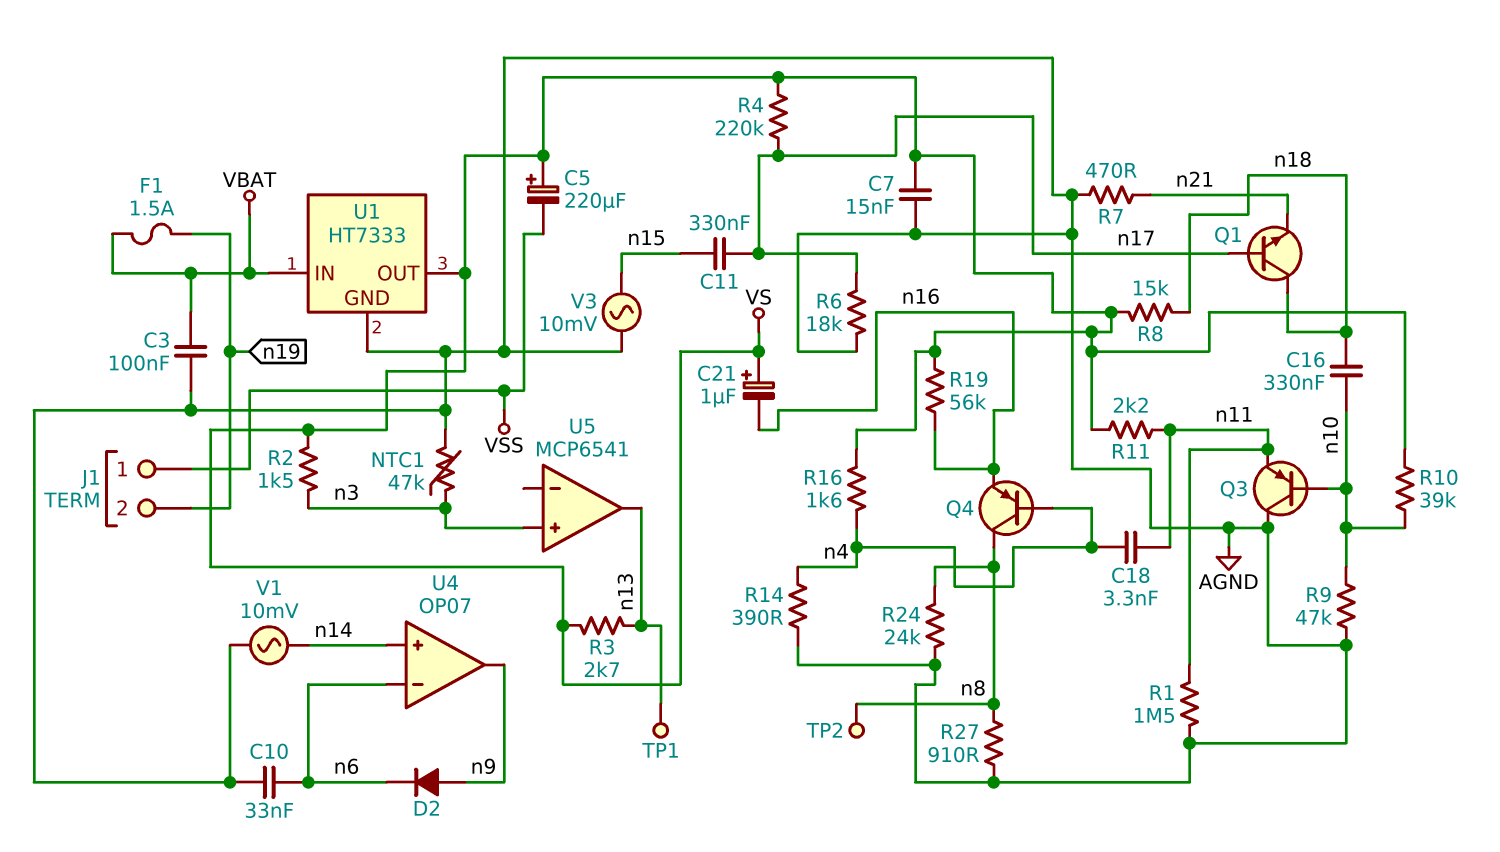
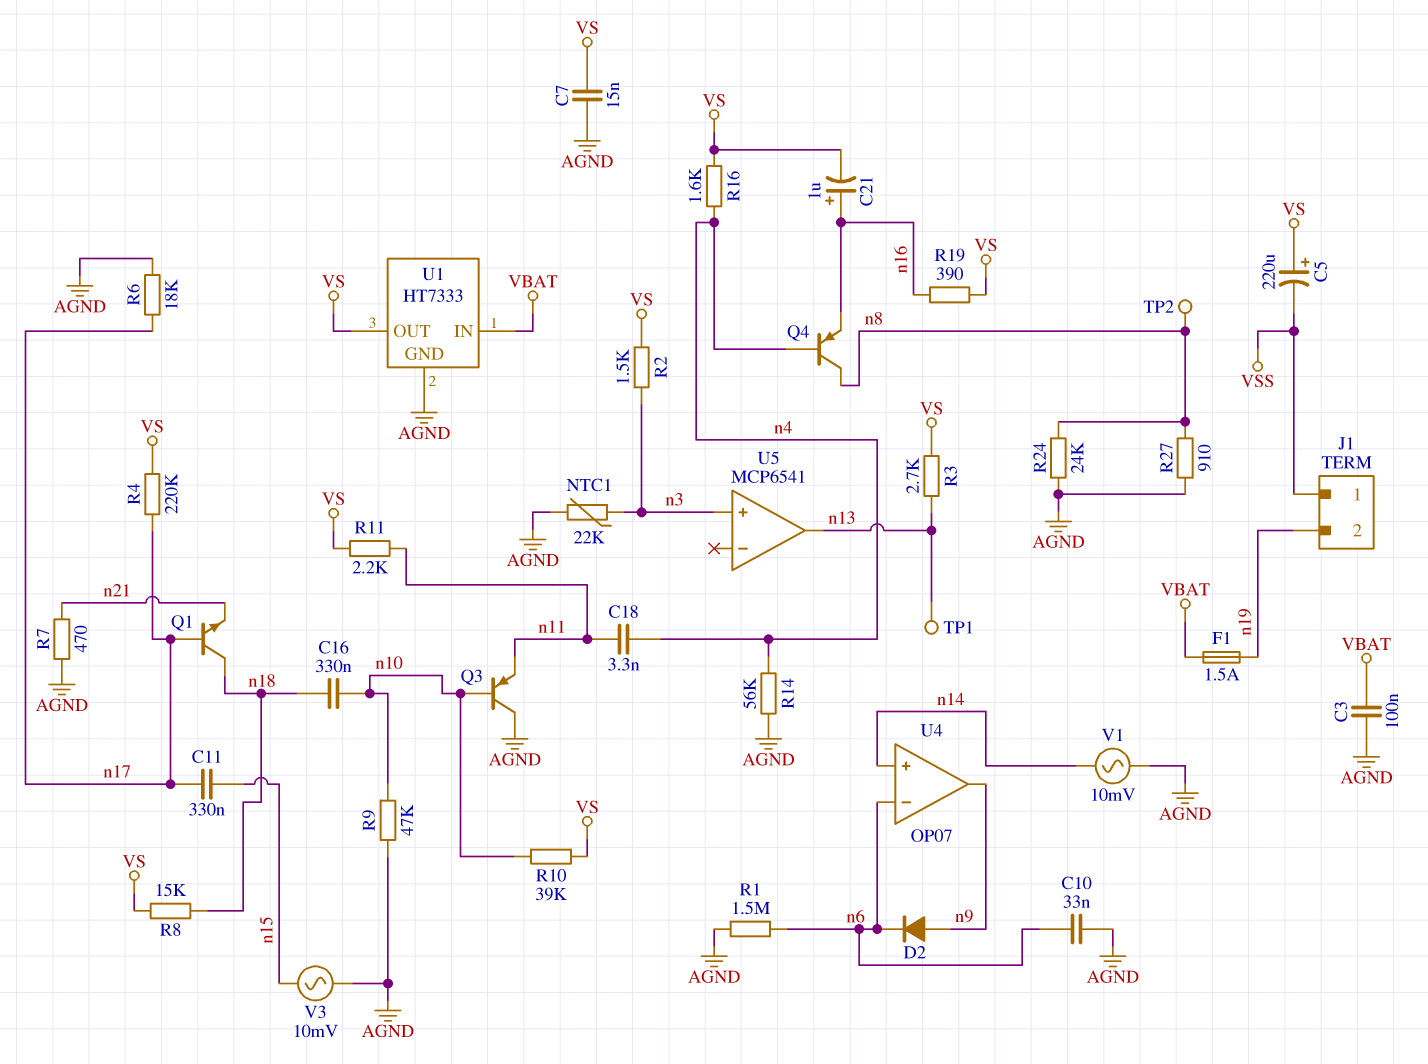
C21: 1uF (plus VS, minus n16) -> 1uF (plus n16, minus VS)
NTC1: 47k (AGND, n3) -> 22k (AGND, n3)
R1: 1.5M (AGND, n11) -> 1.5M (AGND, n6)
R14: 390 (AGND, n4) -> 56k (AGND, n4)
R19: 56k (VS, n16) -> 390 (VS, n16)

